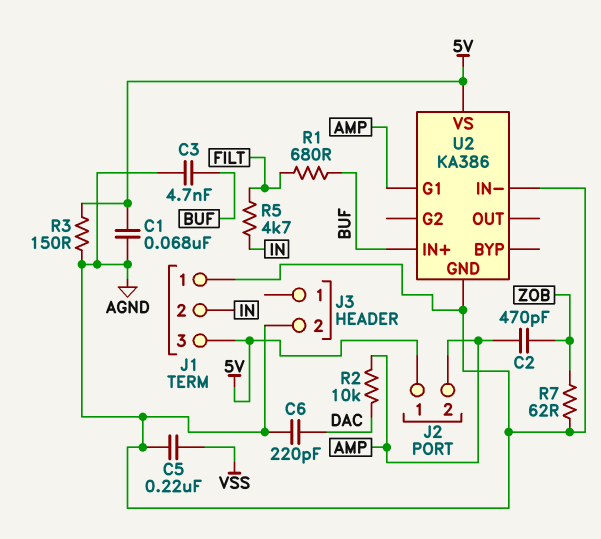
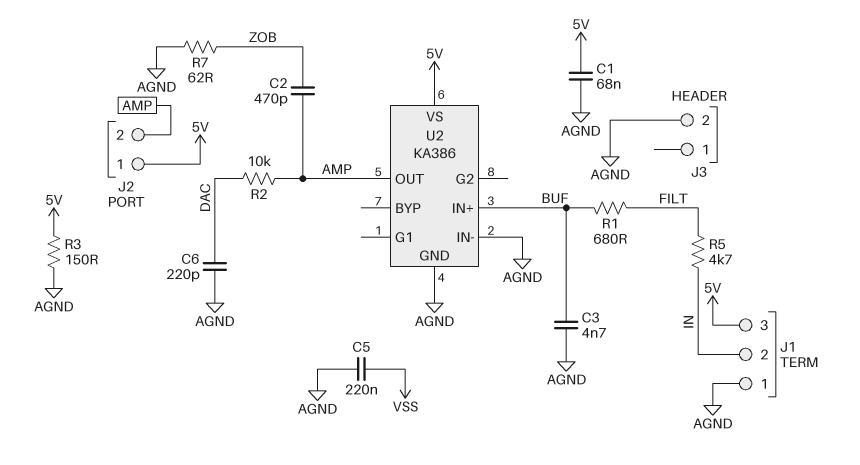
U2 pin G1: AMP -> none
U2 pin OUT: none -> AMP

